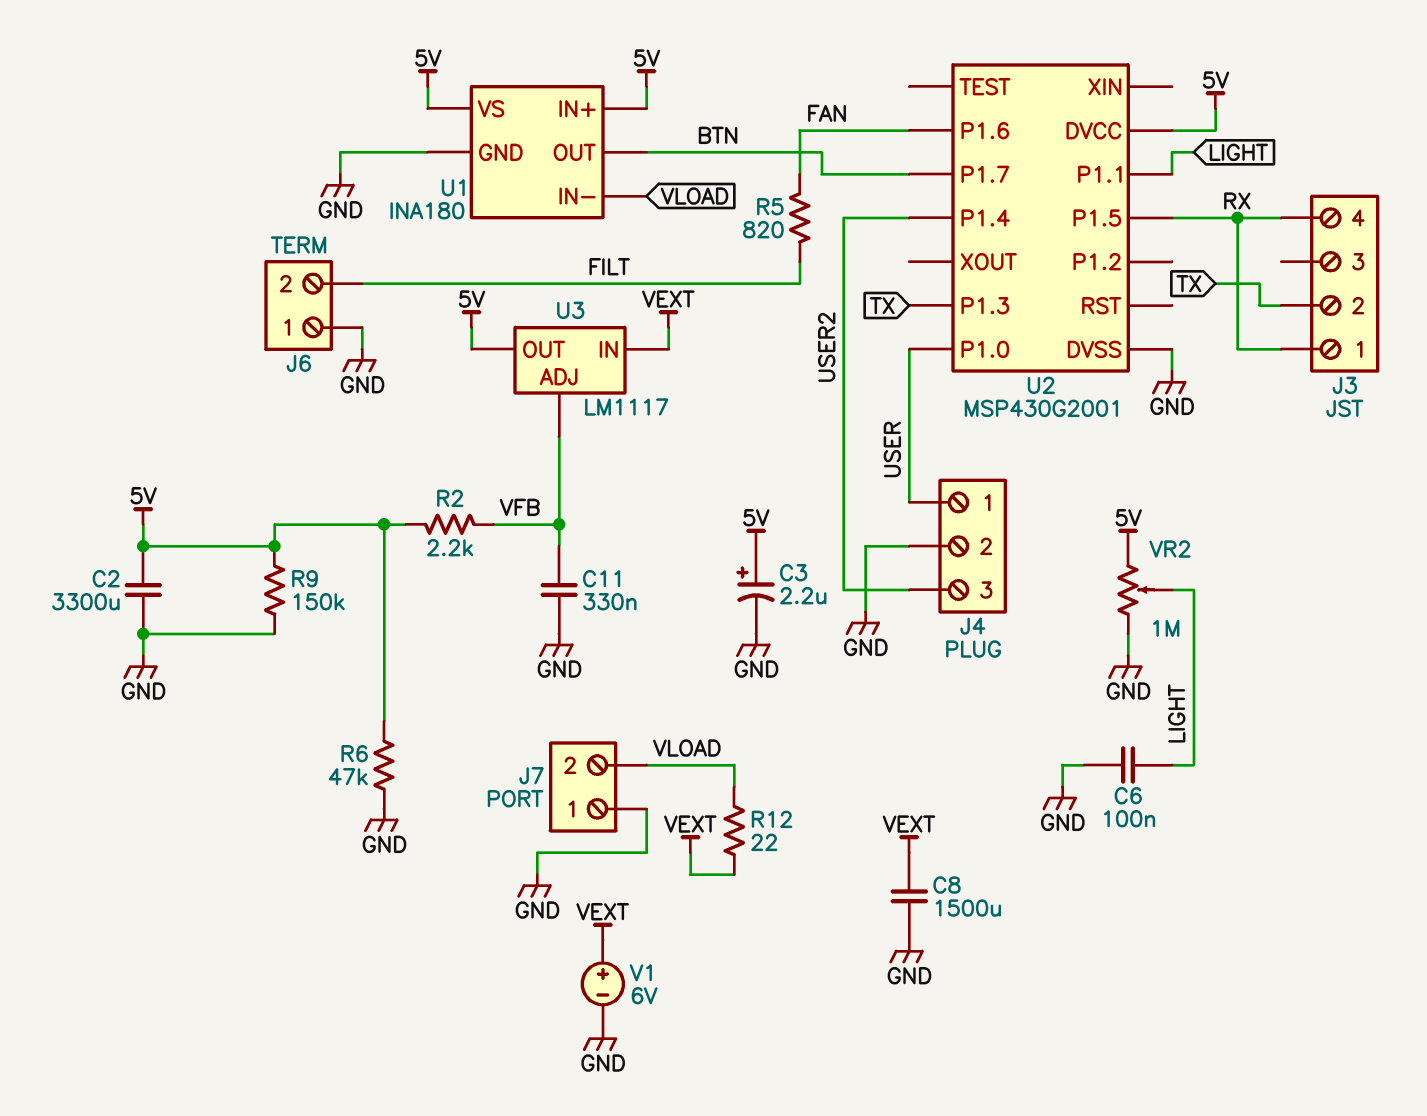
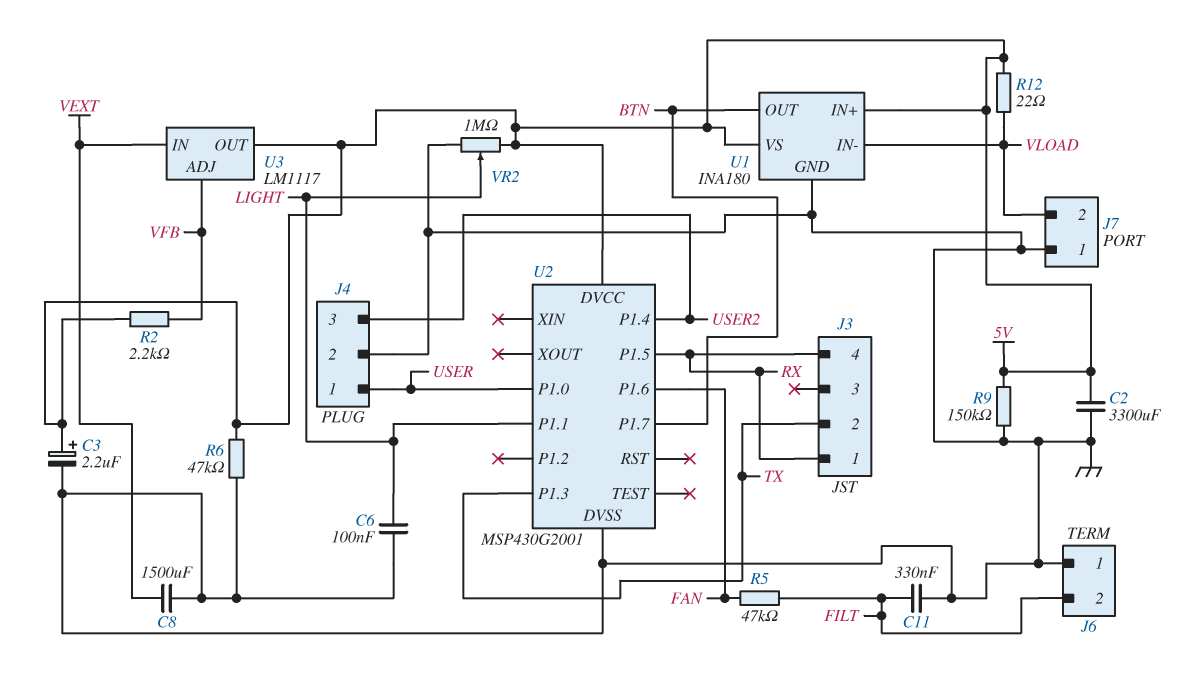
C11: 330nF (GND, VFB) -> 330nF (FILT, GND)
R5: 820 (FAN, FILT) -> 47k (FAN, FILT)
R12: 22 (VEXT, VLOAD) -> 22 (5V, VLOAD)
V1: 6V (plus VEXT, minus GND) -> none

